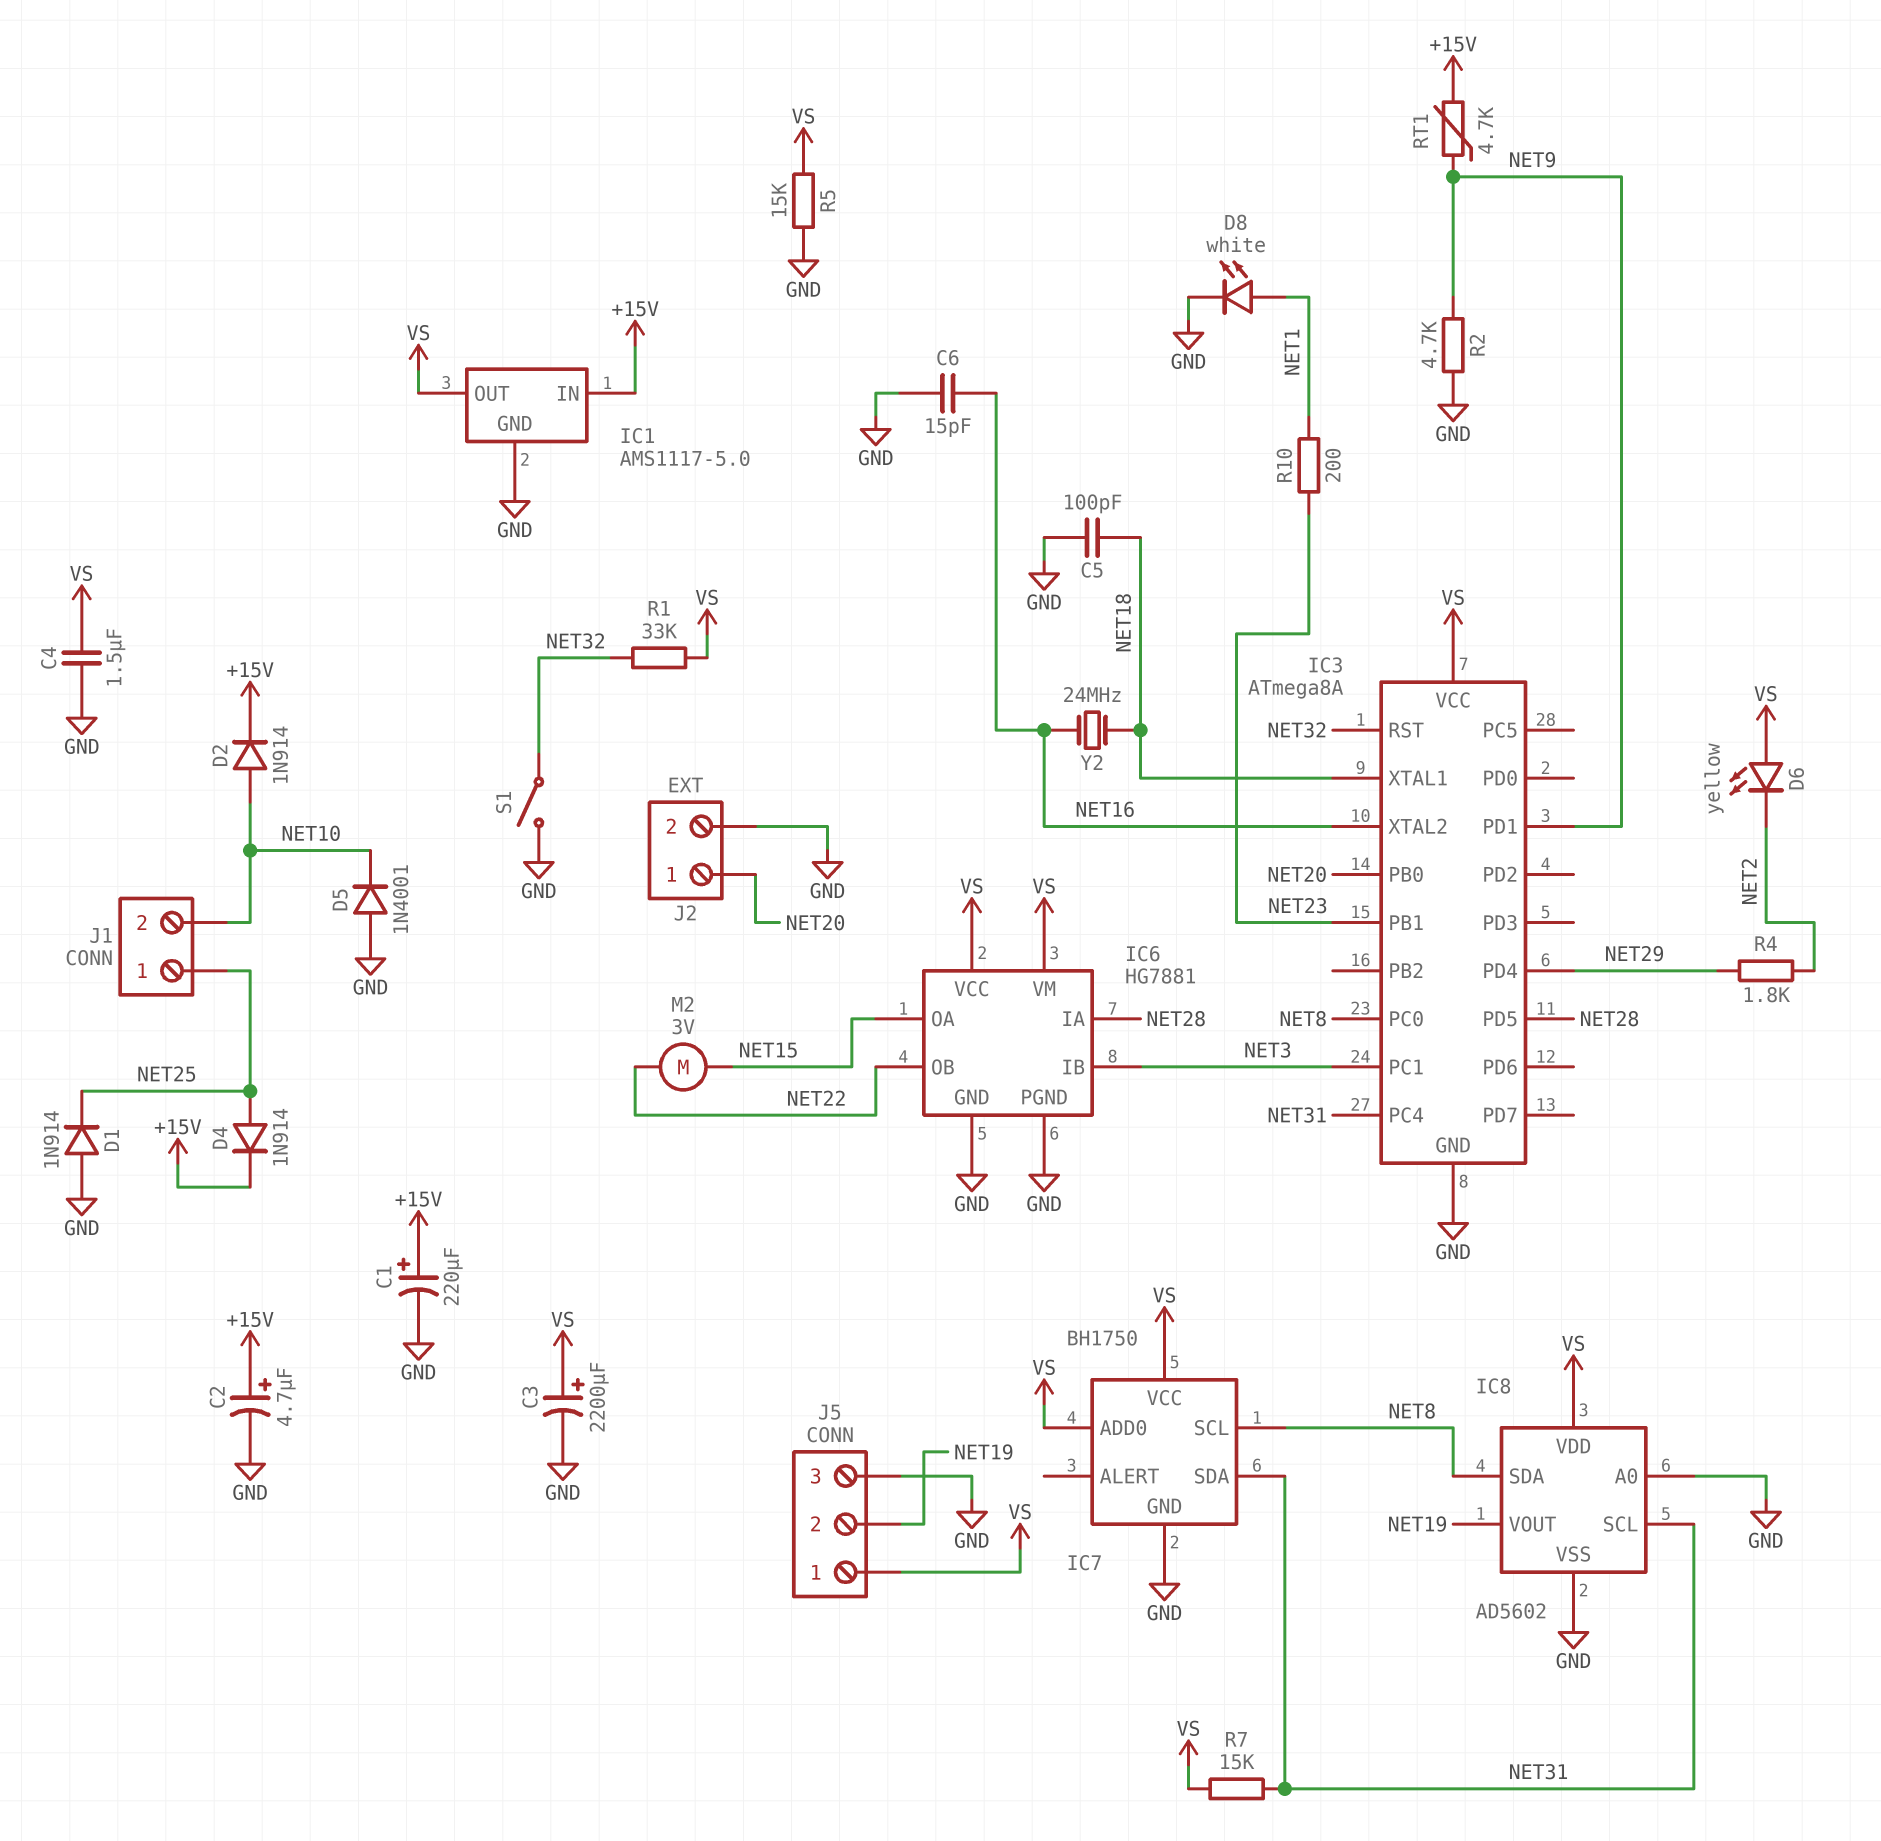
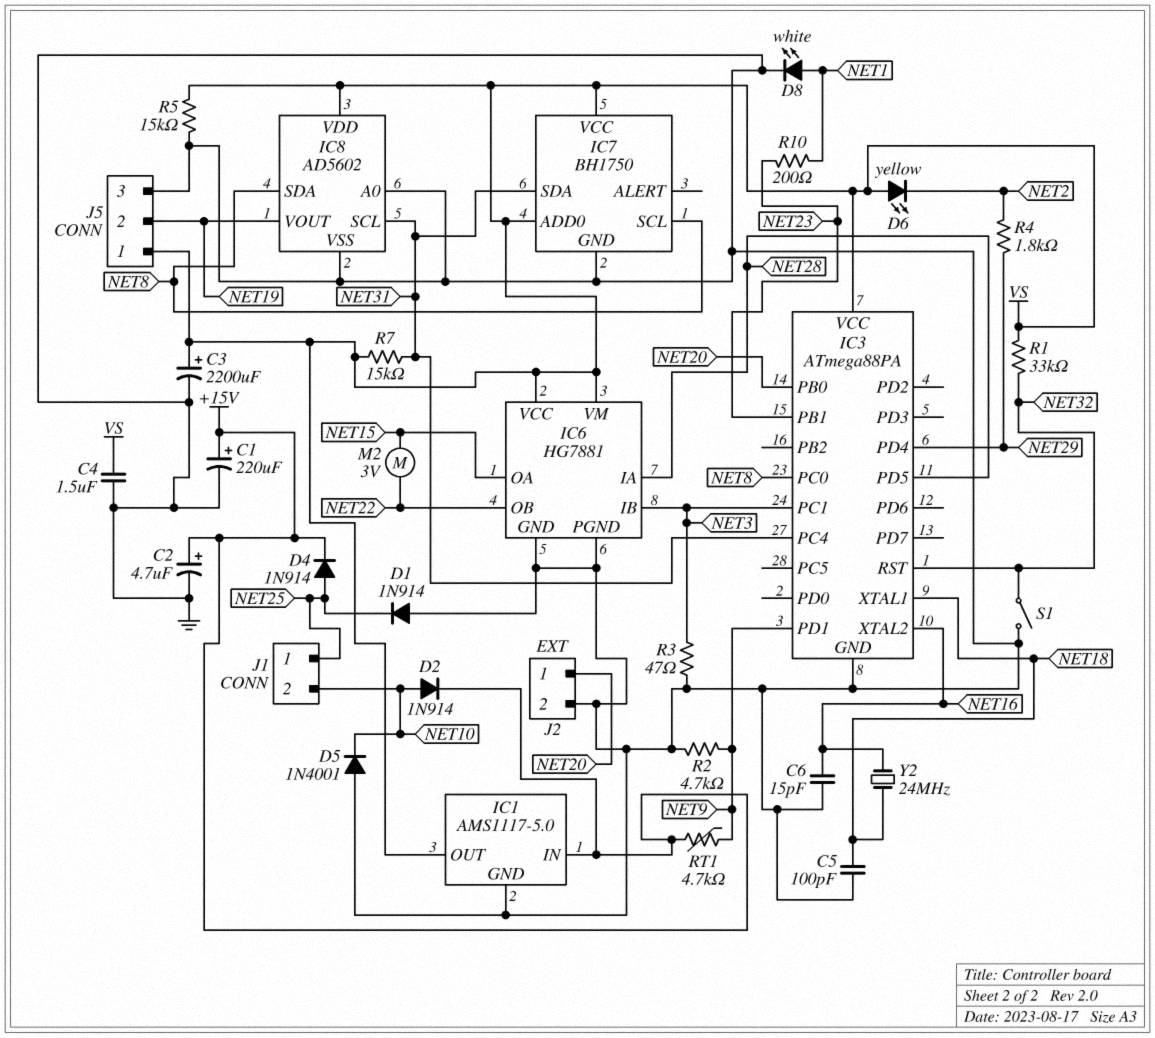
IC3: ATmega8A -> ATmega88PA
R3: none -> 47 (GND, NET3)

